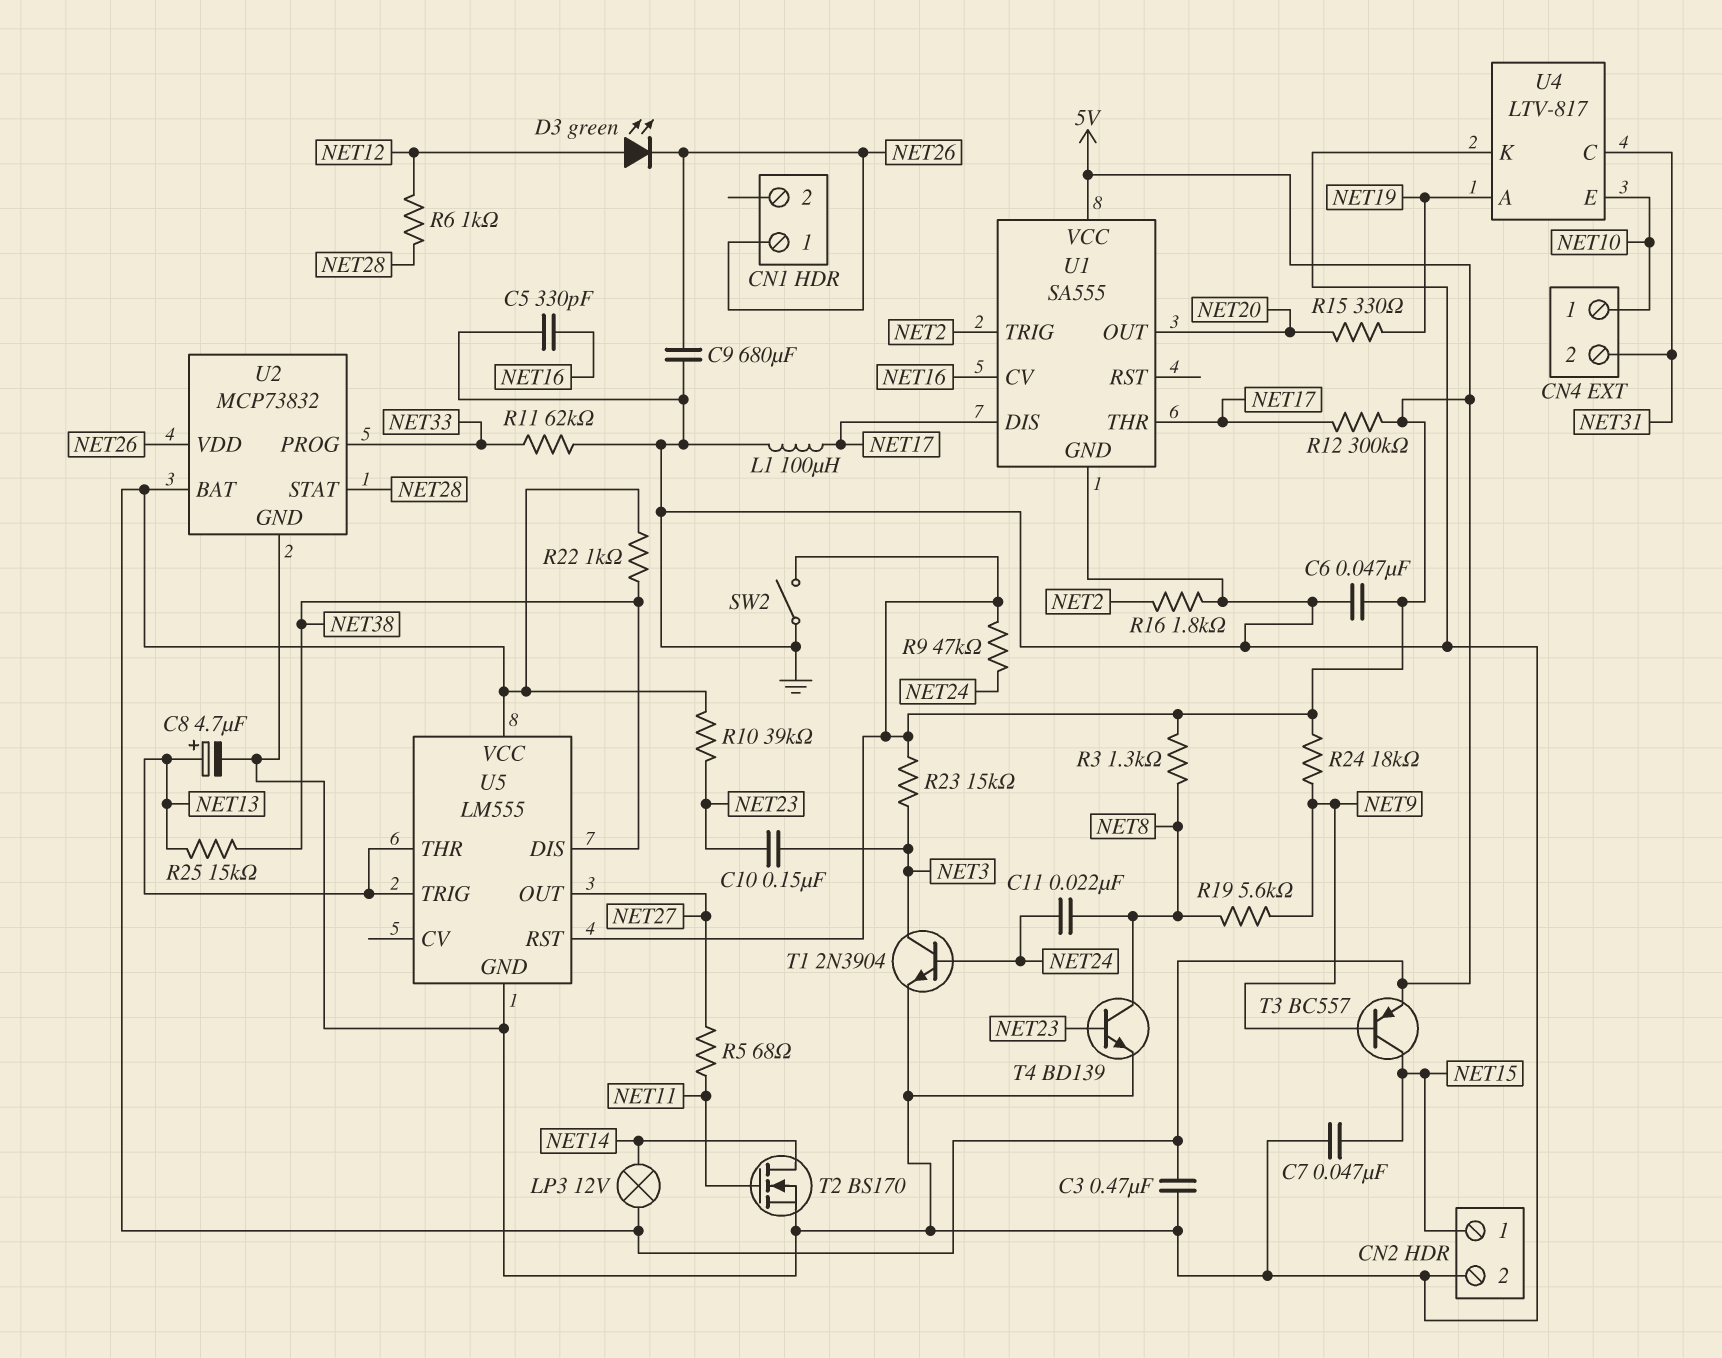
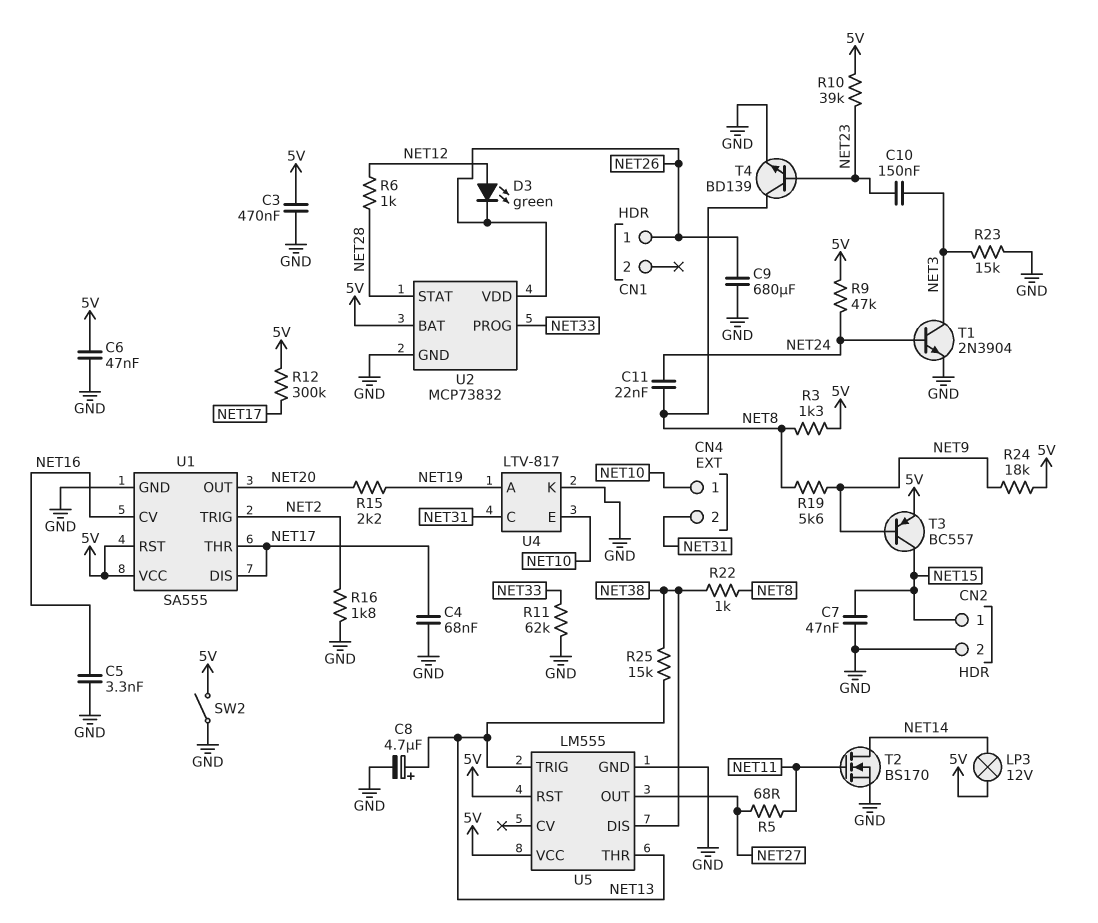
C4: none -> 68nF (GND, NET17)
C5: 330pF (GND, NET16) -> 3.3nF (GND, NET16)
L1: 100uH (GND, NET17) -> none
R15: 330 (NET19, NET20) -> 2.2k (NET19, NET20)
R22: 1k (5V, NET38) -> 1k (NET8, NET38)
R23: 15k (5V, NET3) -> 15k (GND, NET3)
U1 pin RST: none -> 5V

